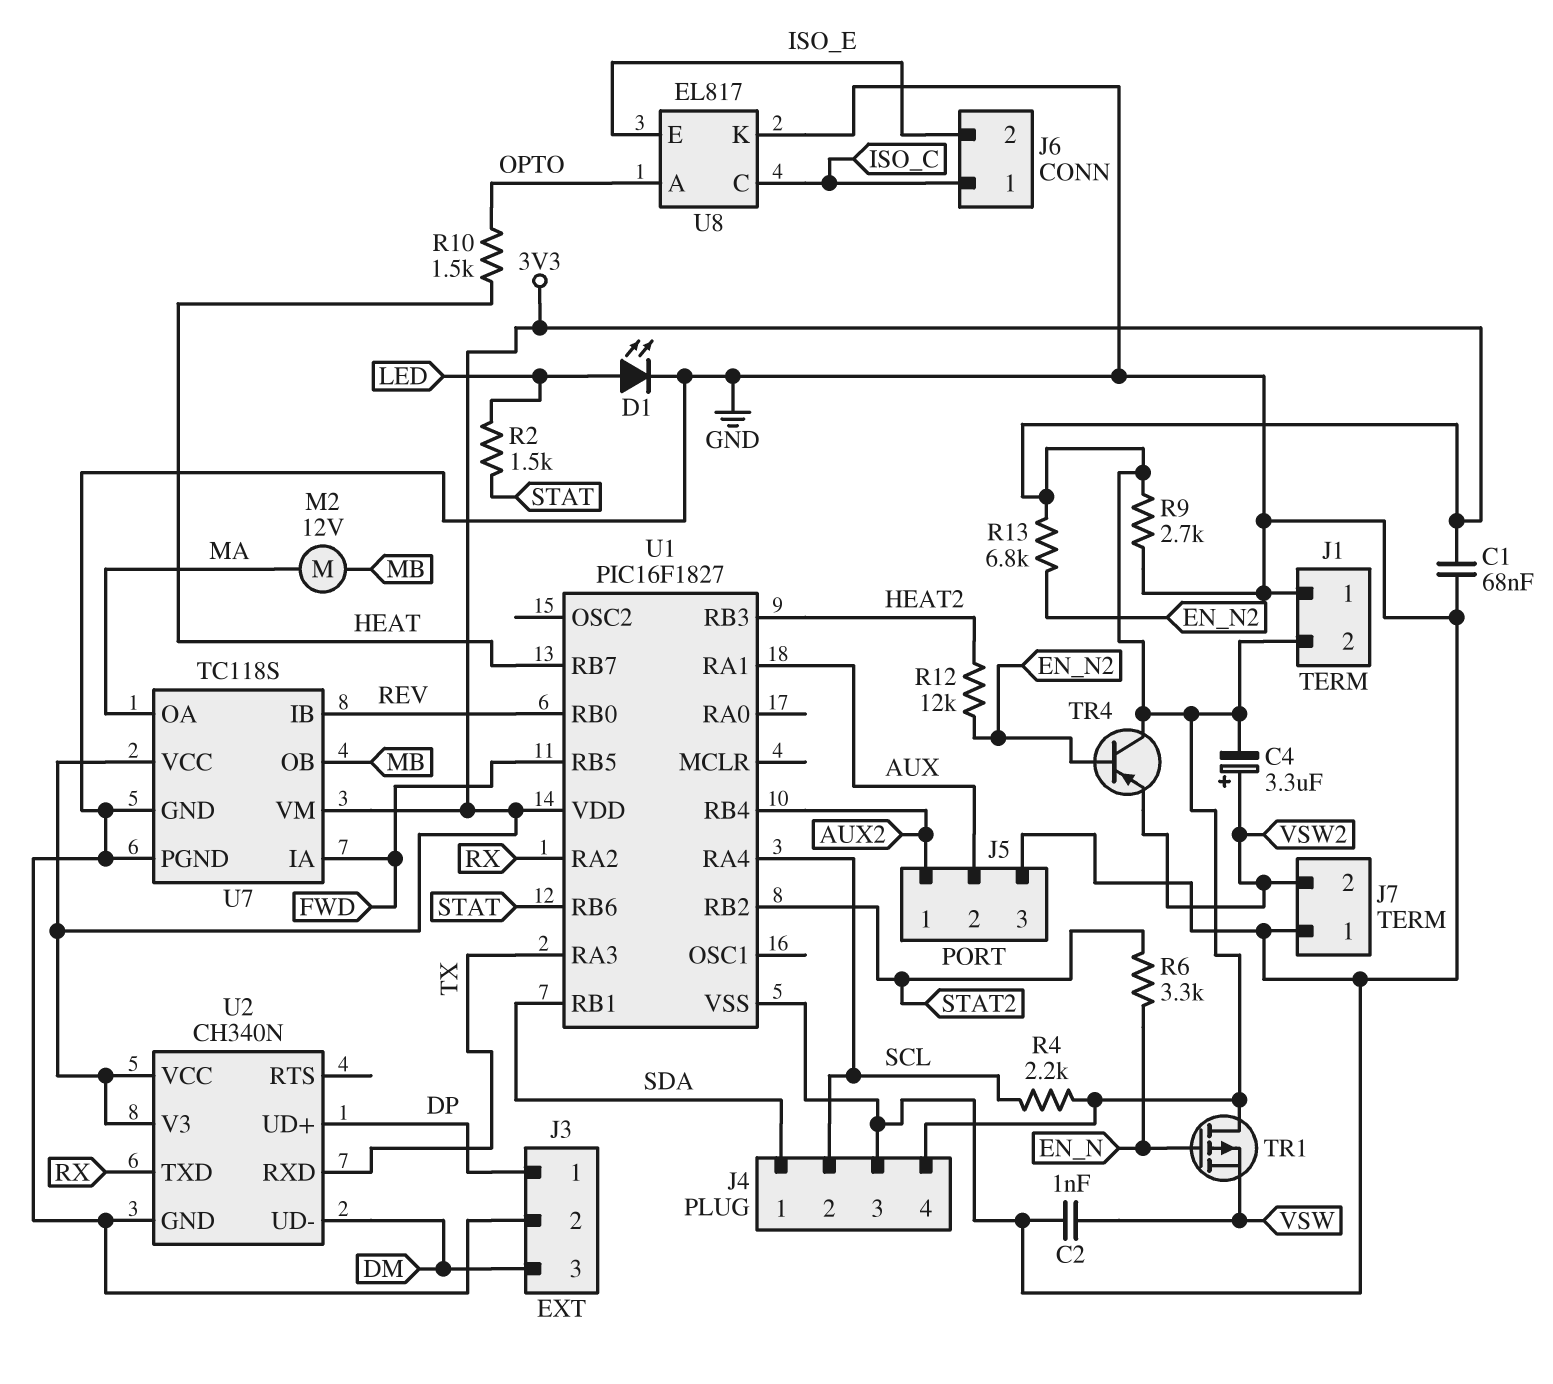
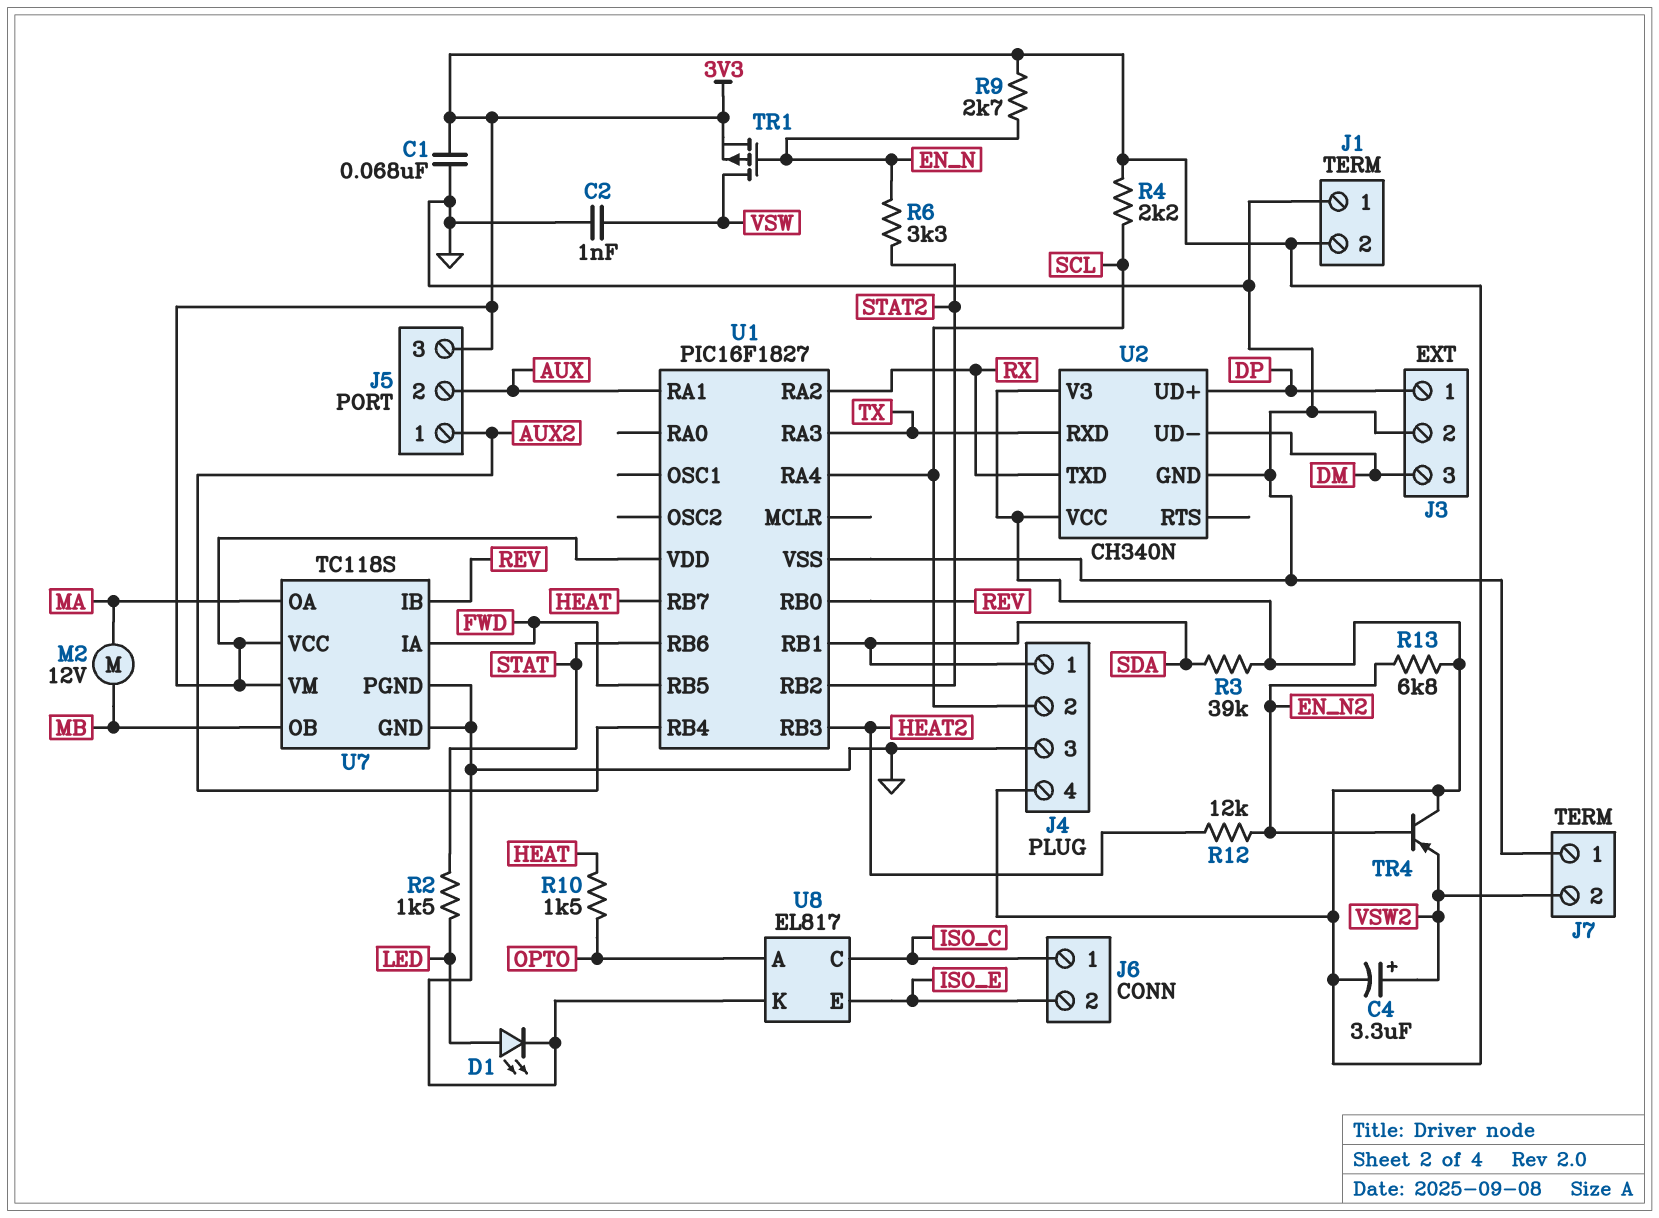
J5 pin 3: GND -> 3V3
R3: none -> 39k (3V3, SDA)
R9: 2.7k (3V3, GND) -> 2.7k (3V3, EN_N)
TR1: PMOS (G EN_N, D 3V3, S VSW) -> PMOS (G EN_N, D VSW, S 3V3)

